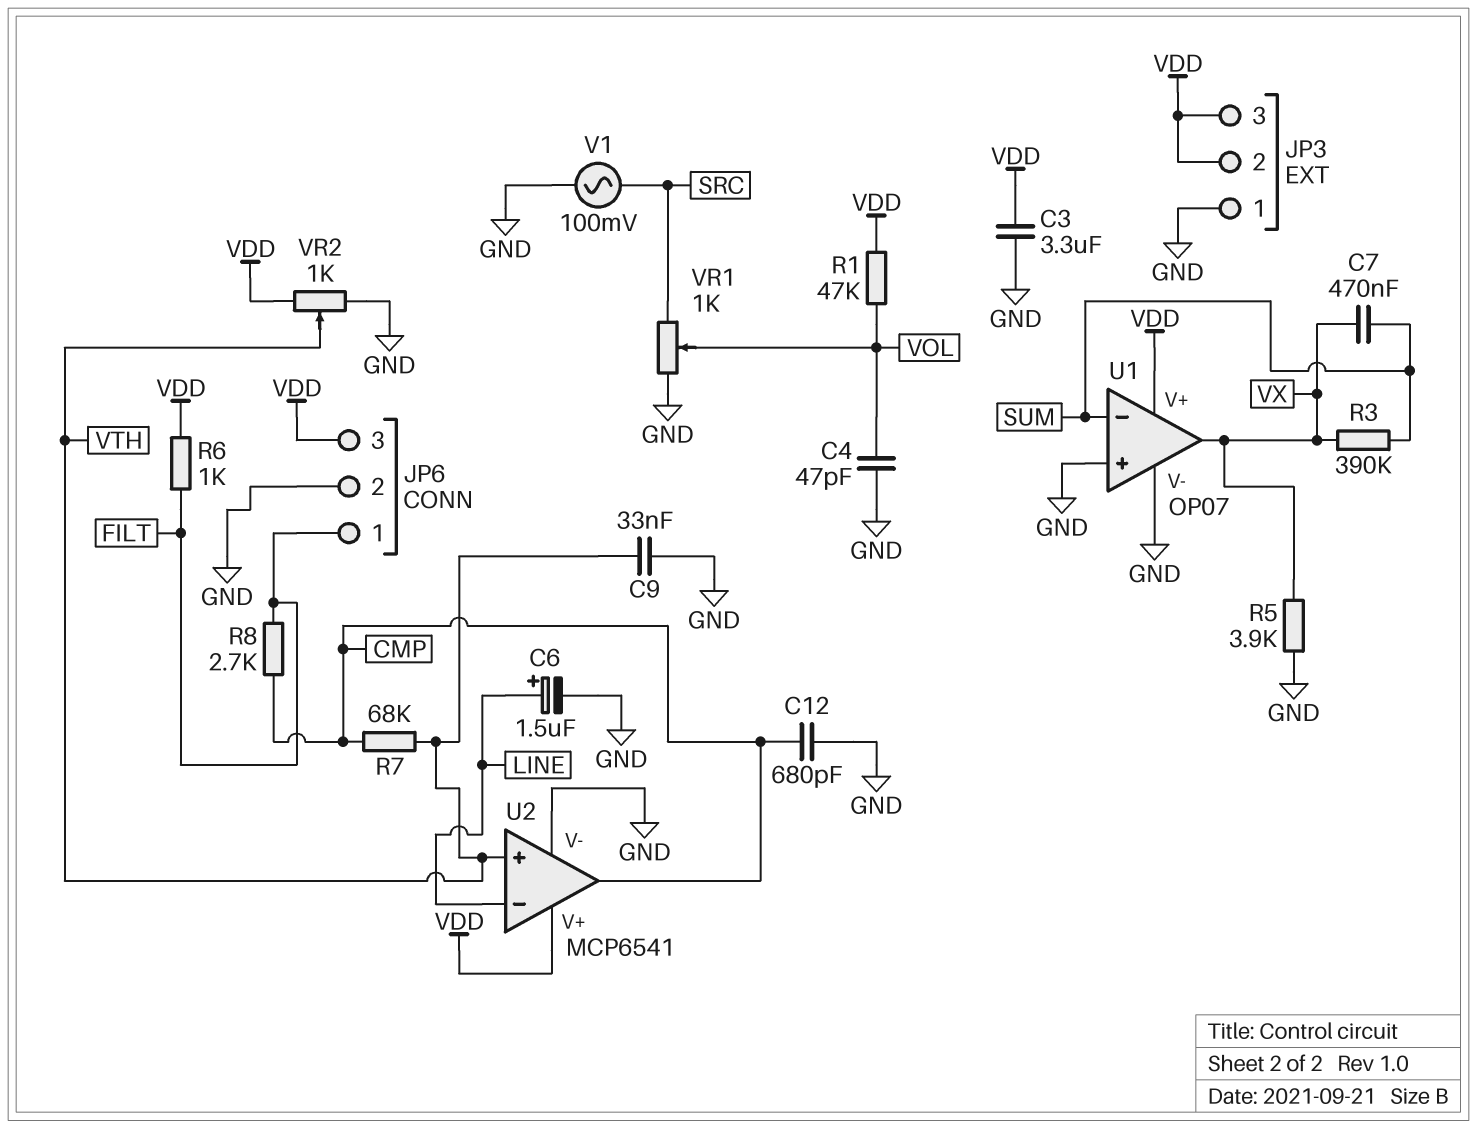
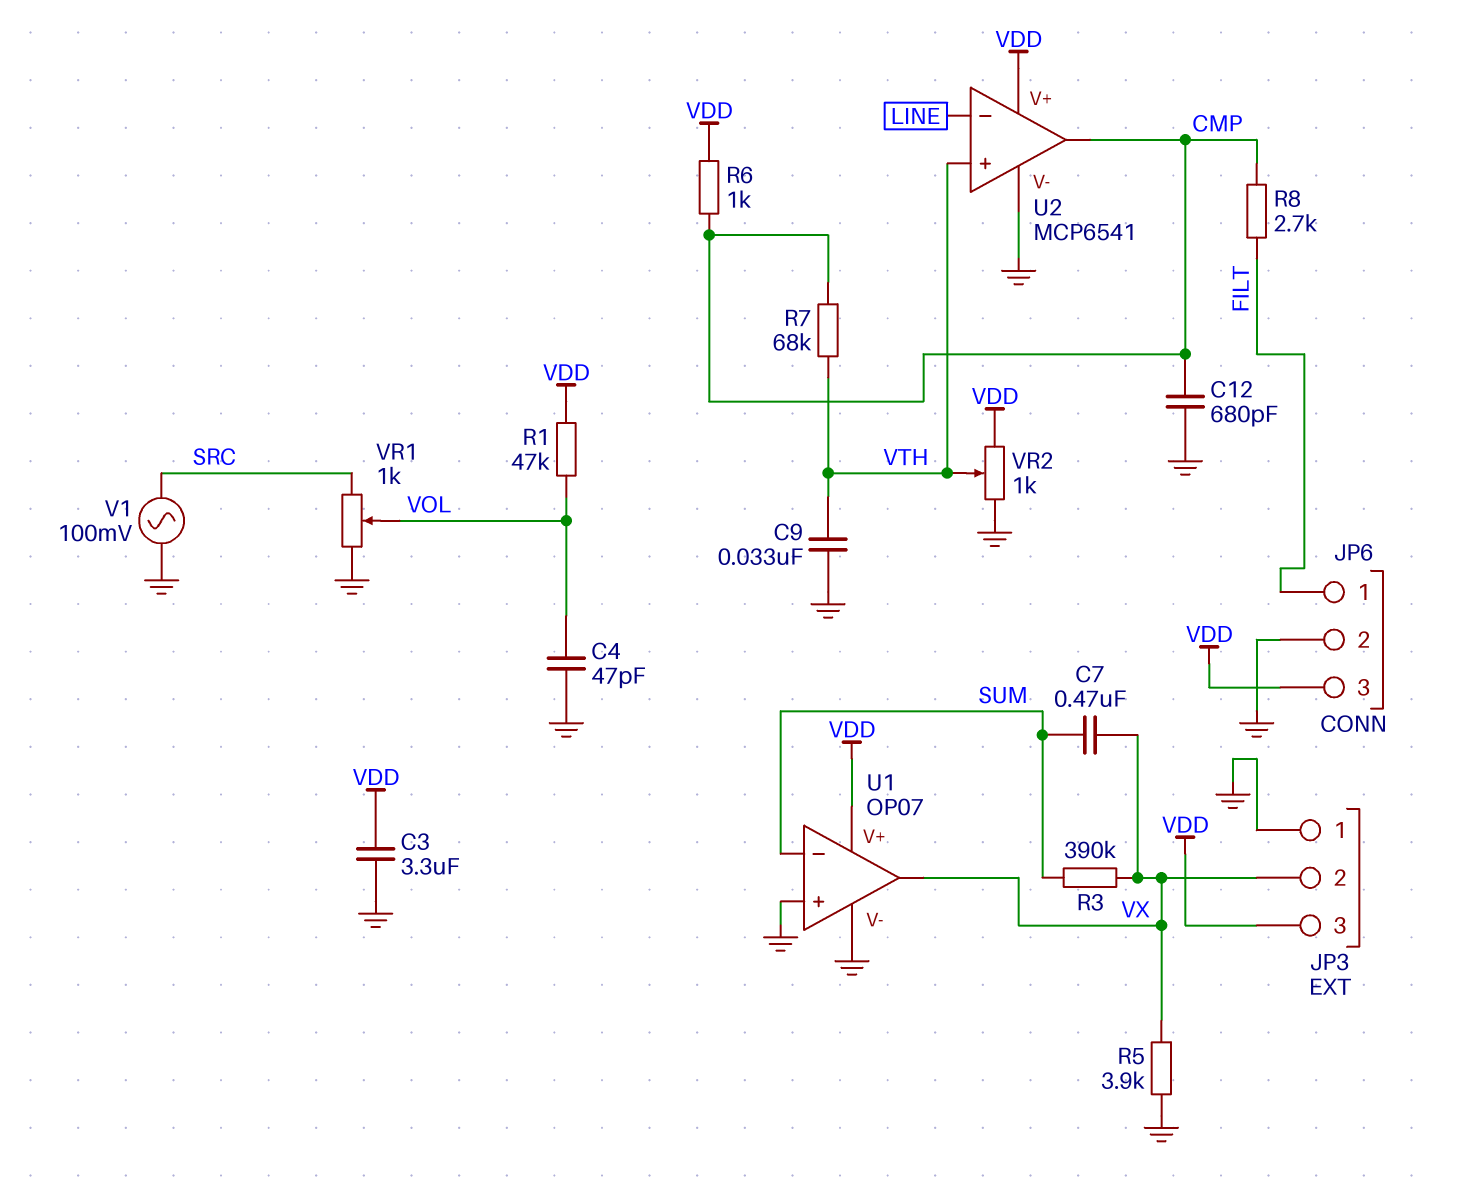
C6: 1.5uF (plus LINE, minus GND) -> none
JP3 pin 2: VDD -> VX
R6: 1k (FILT, VDD) -> 1k (CMP, VDD)

